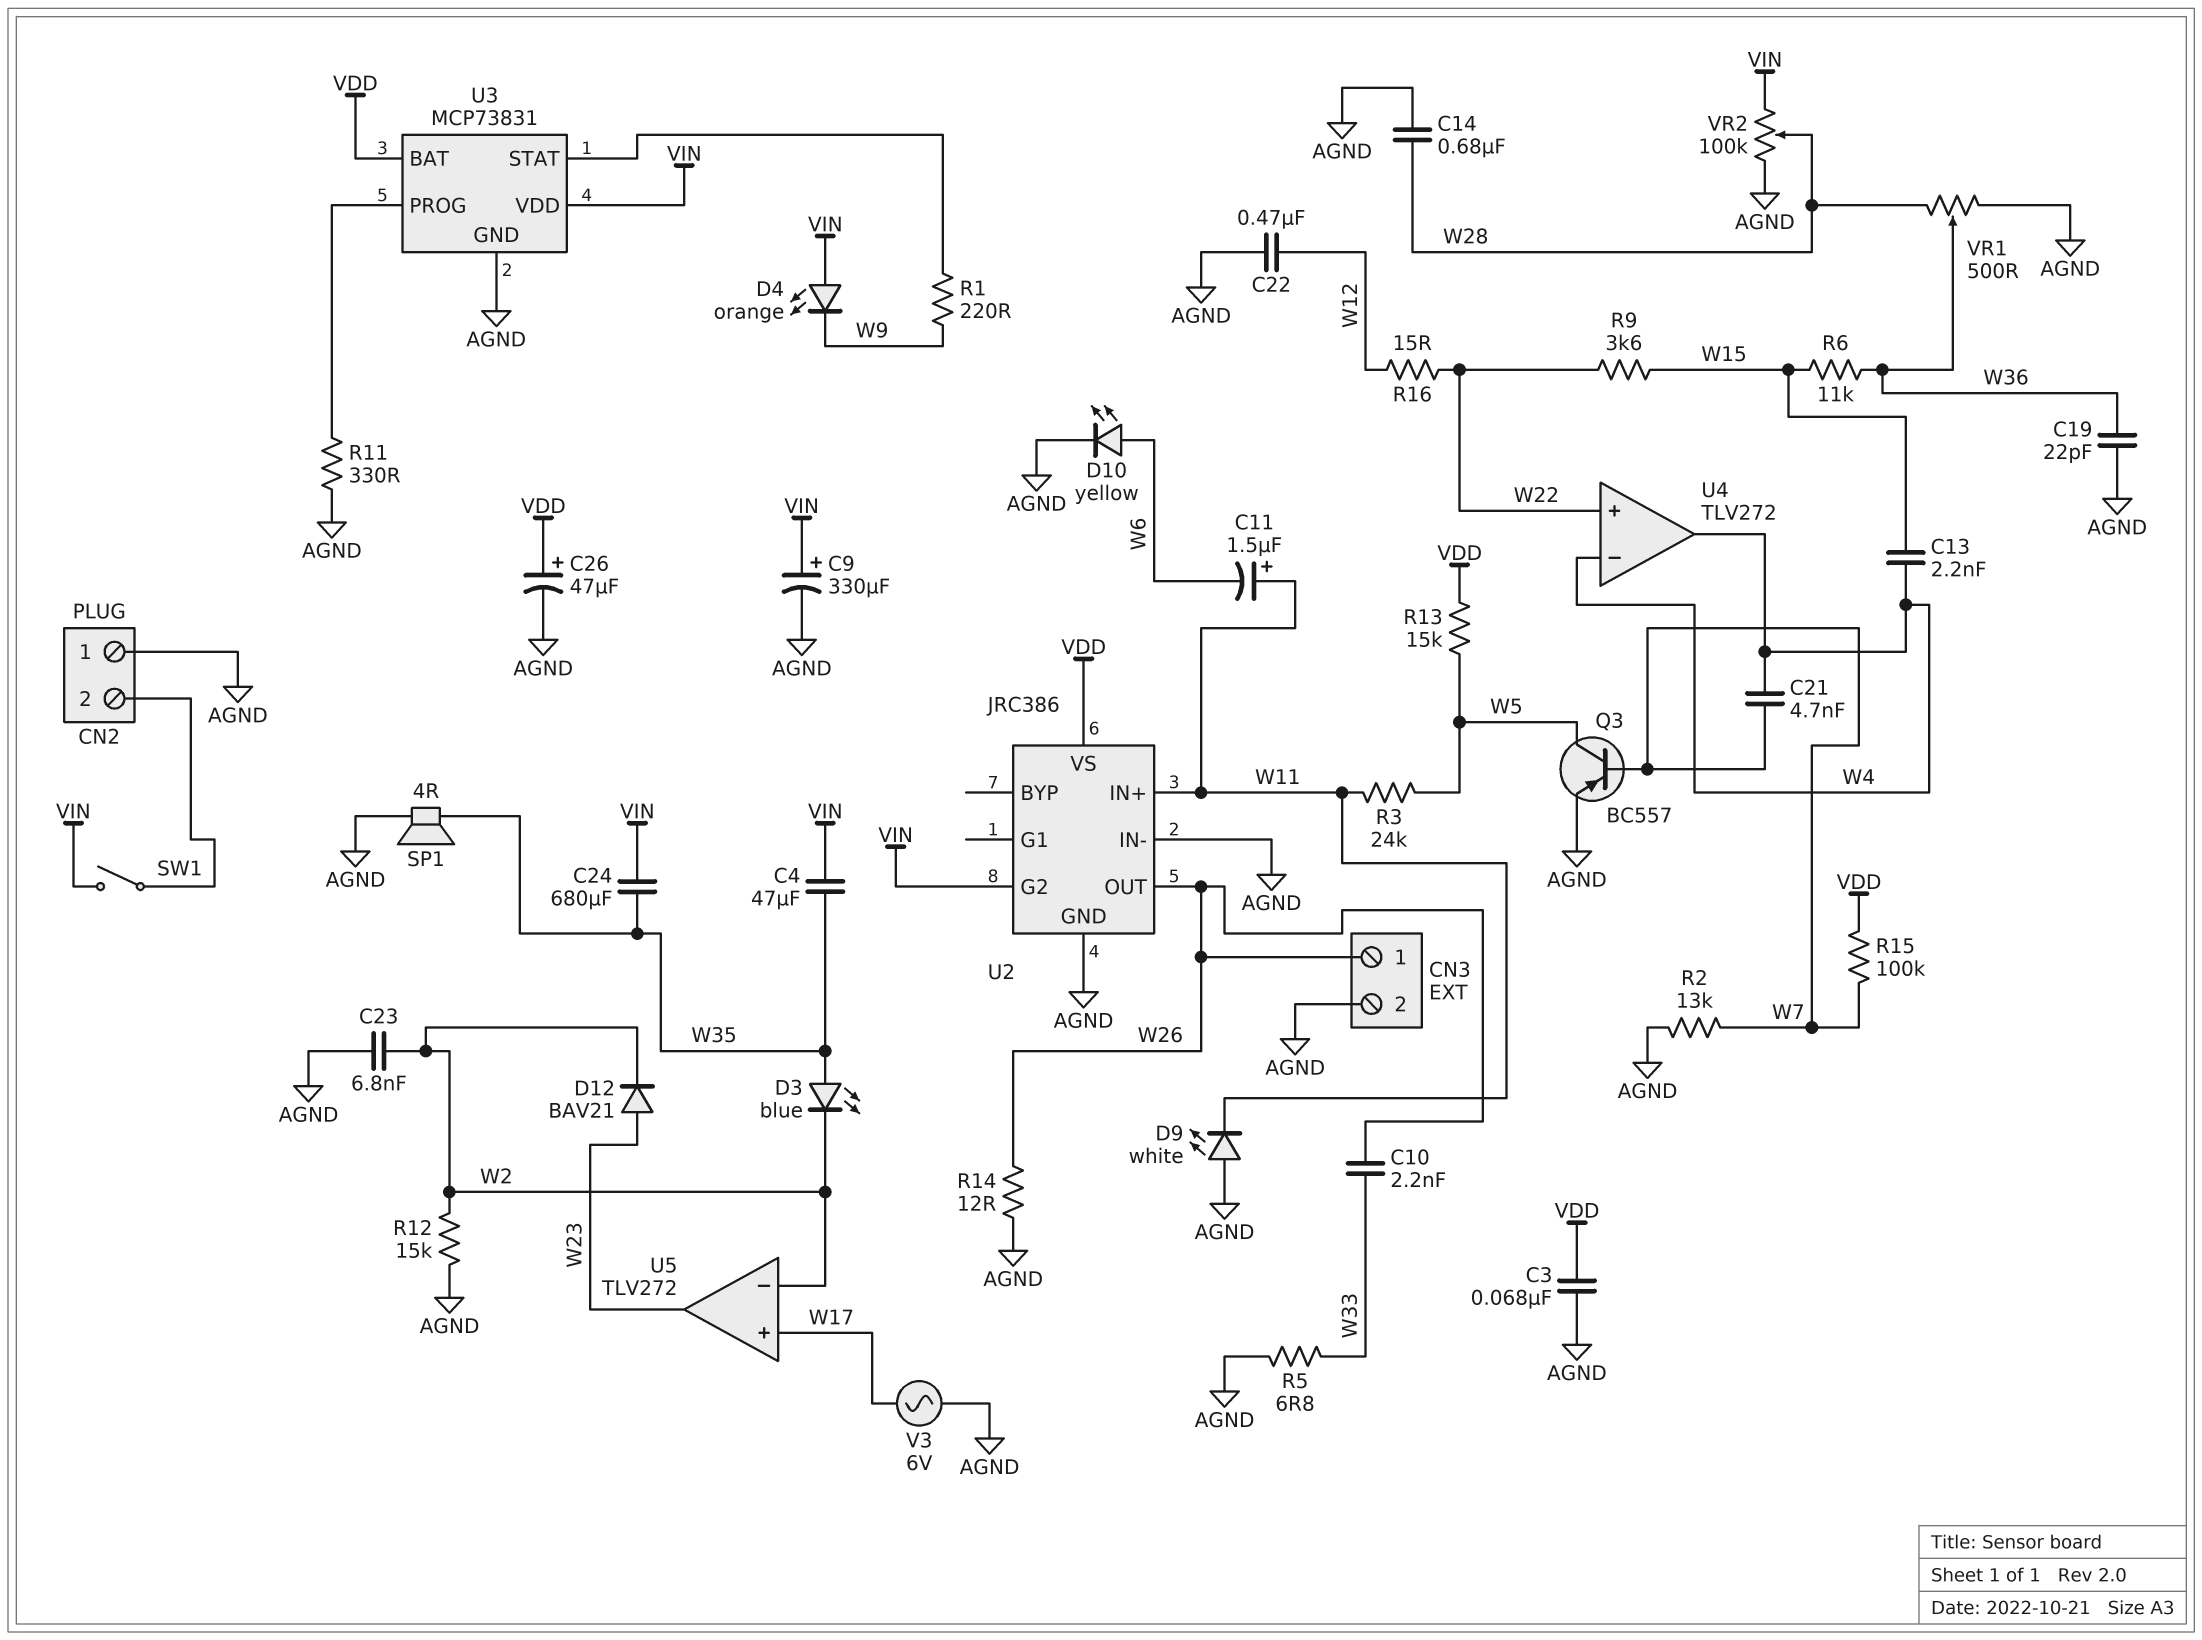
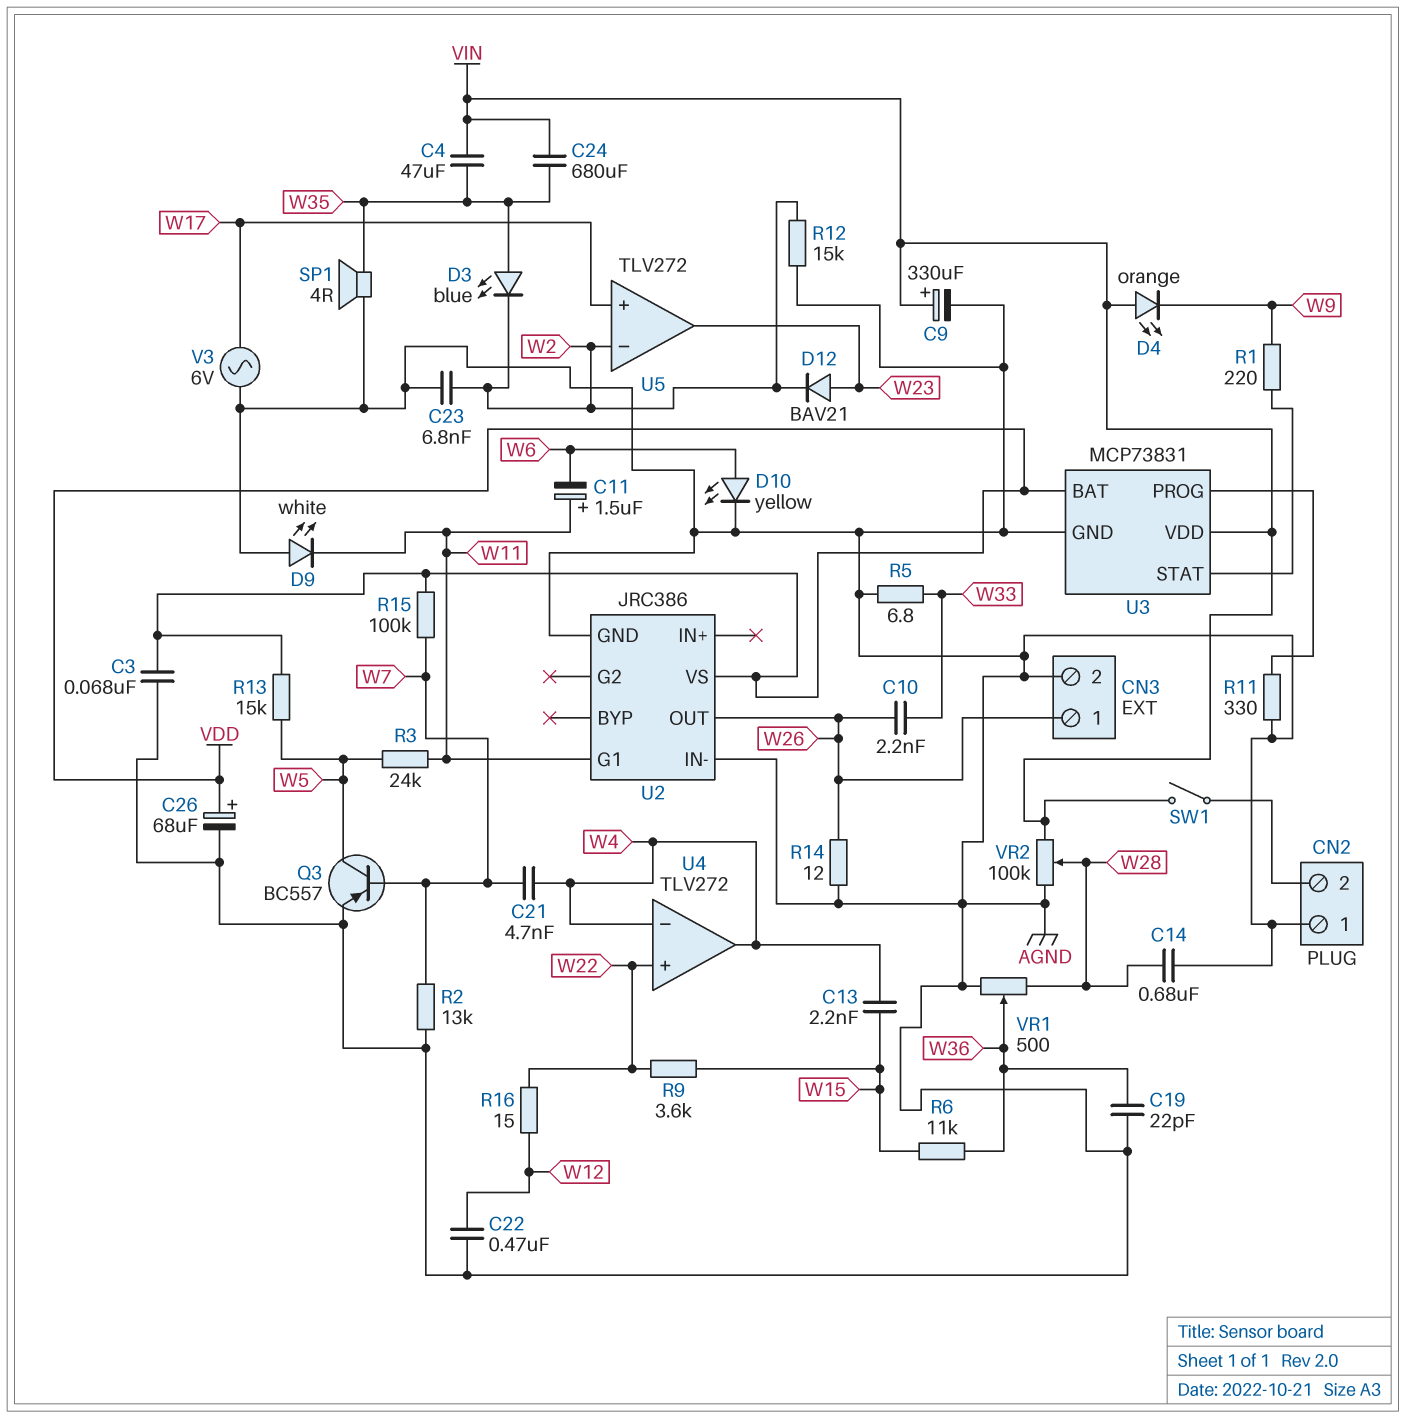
C26: 47uF (plus VDD, minus AGND) -> 68uF (plus VDD, minus AGND)
U2 pin G1: none -> W11
U2 pin G2: VIN -> none
U2 pin IN+: W11 -> none

